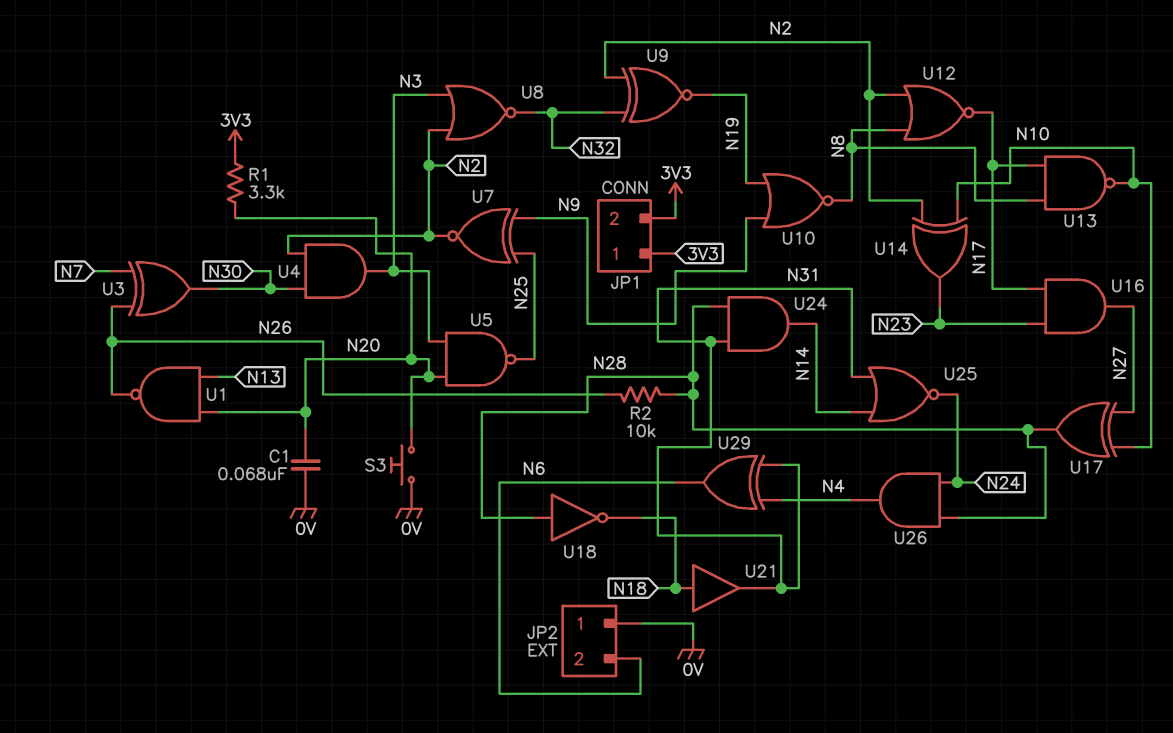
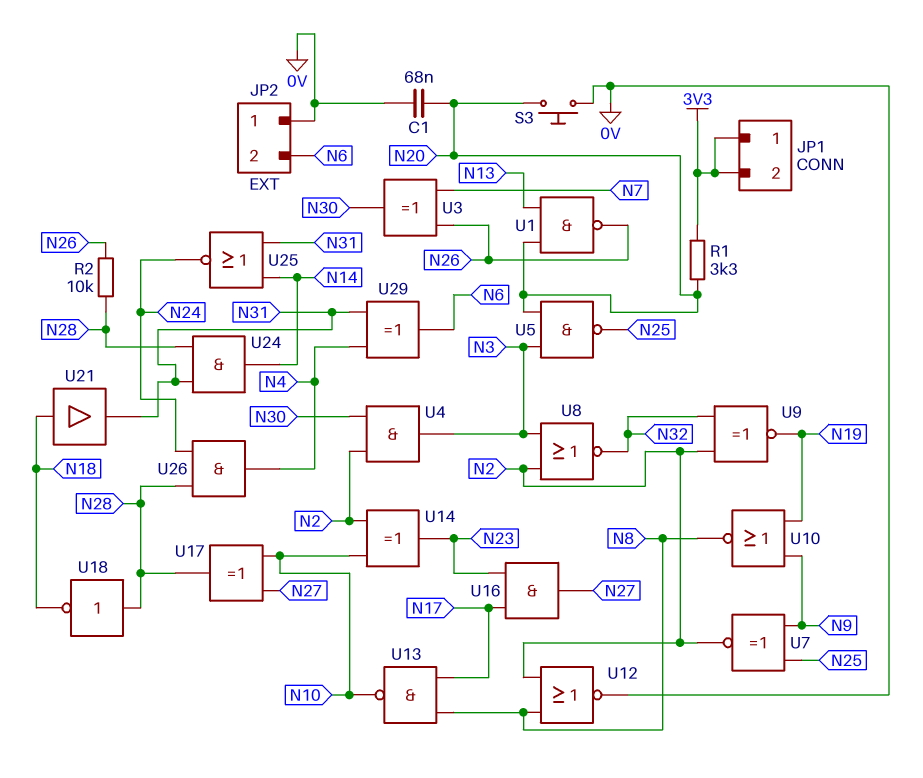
U12: NOR (in N2, in N8, out N17) -> NOR (in N2, in N8, out 0V)

